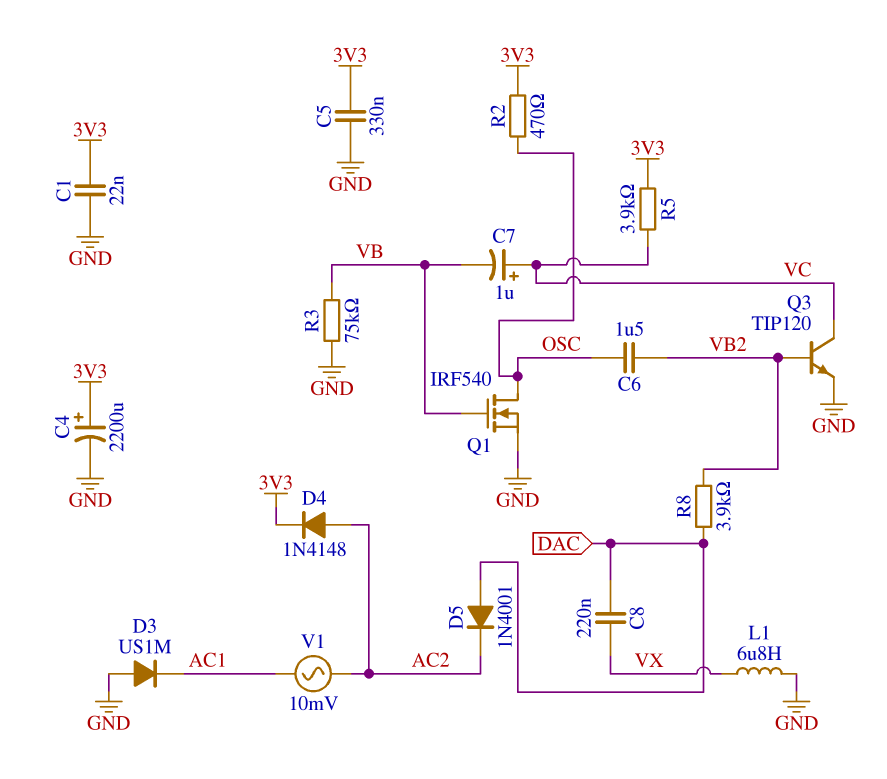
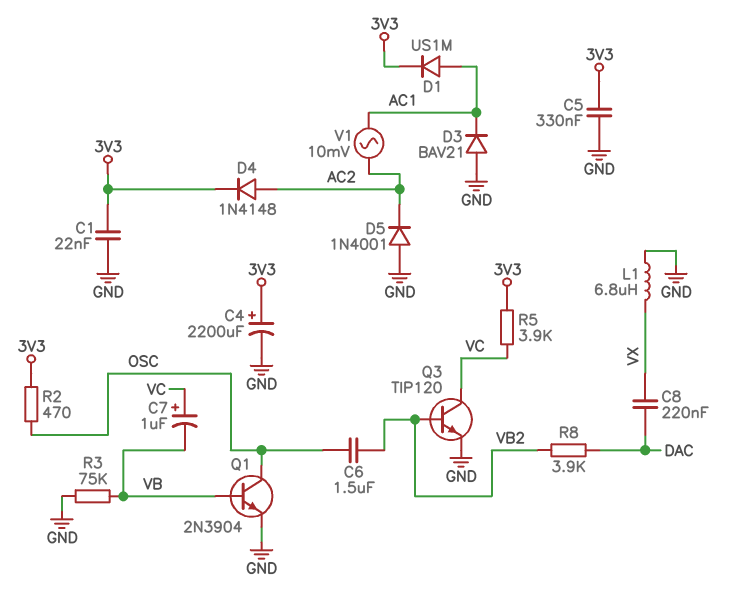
D1: none -> diode US1M (A AC1, K 3V3)
D3: diode US1M (A GND, K AC1) -> diode BAV21 (A GND, K AC1)
D5: diode 1N4001 (A DAC, K AC2) -> diode 1N4001 (A GND, K AC2)
Q1: NMOS IRF540 (G VB, D OSC, S GND) -> NPN 2N3904 (B VB, C OSC, E GND)

